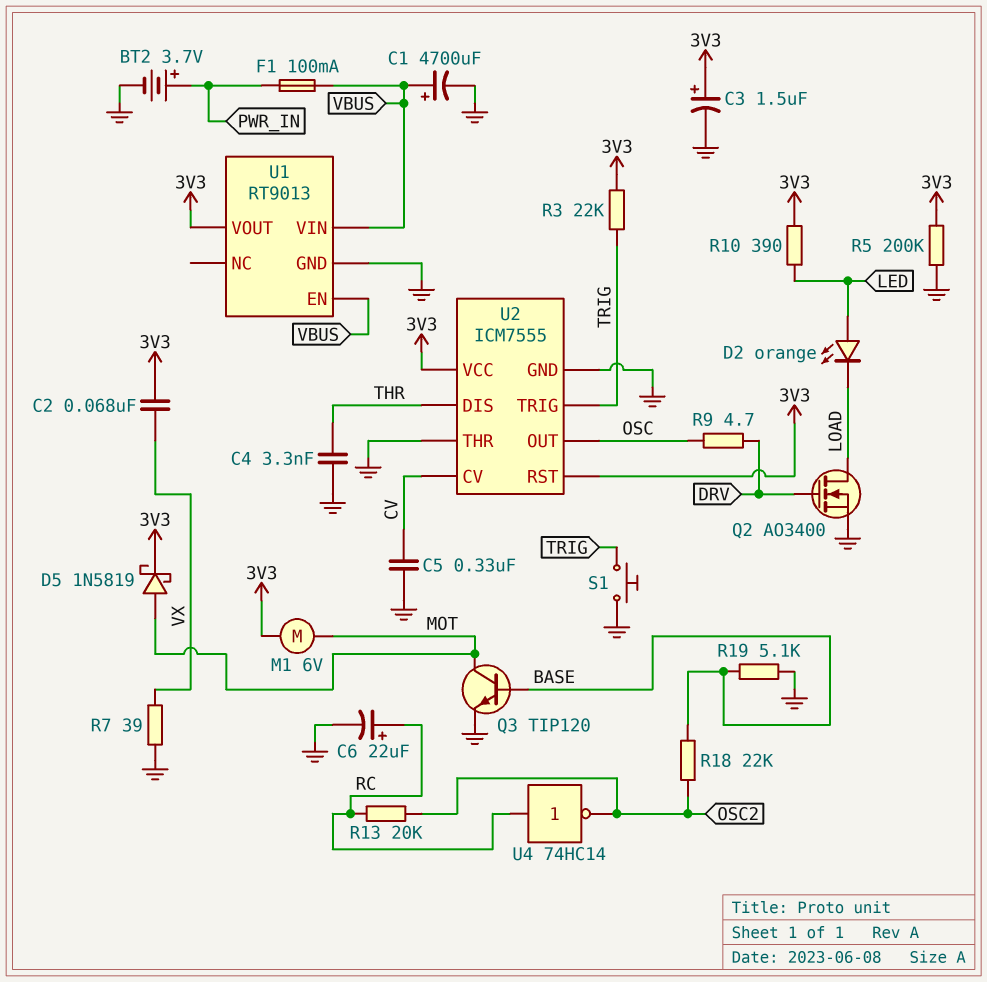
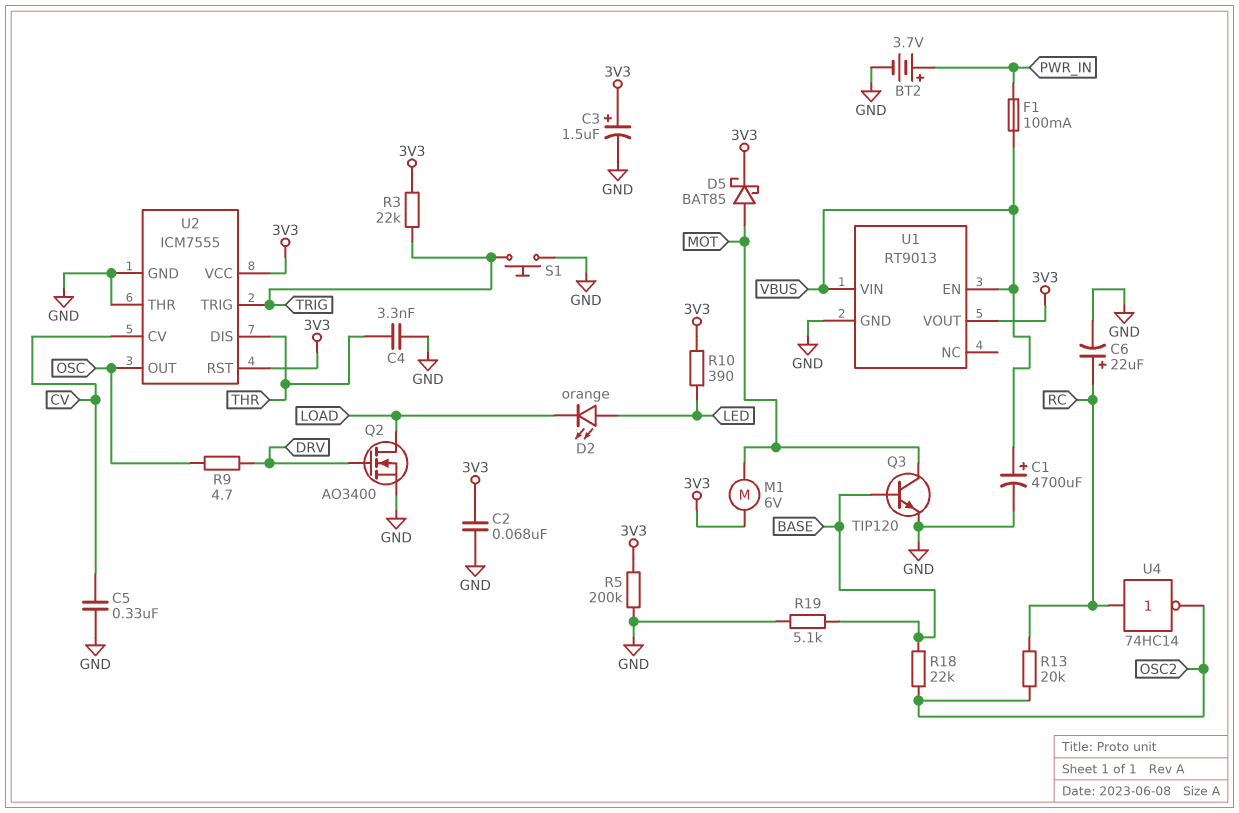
C2: 68nF (3V3, VX) -> 68nF (3V3, GND)
D5: schottky 1N5819 (A MOT, K 3V3) -> schottky BAT85 (A MOT, K 3V3)
R7: 39 (GND, VX) -> none

